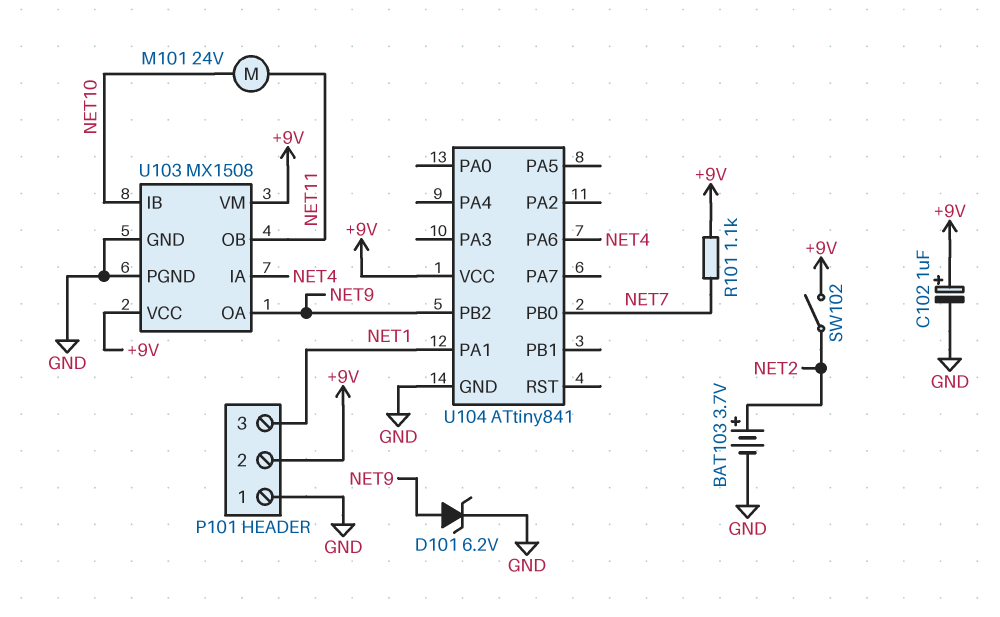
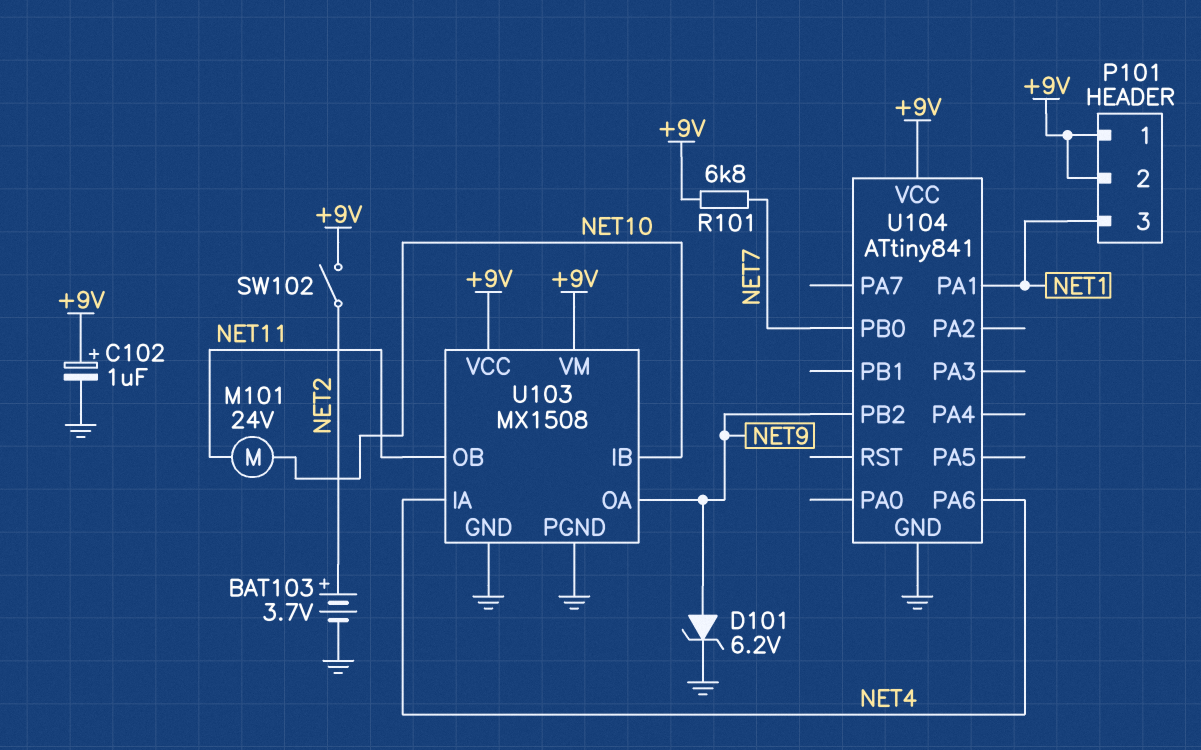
P101 pin 1: GND -> +9V
R101: 1.1k (+9V, NET7) -> 6.8k (+9V, NET7)

